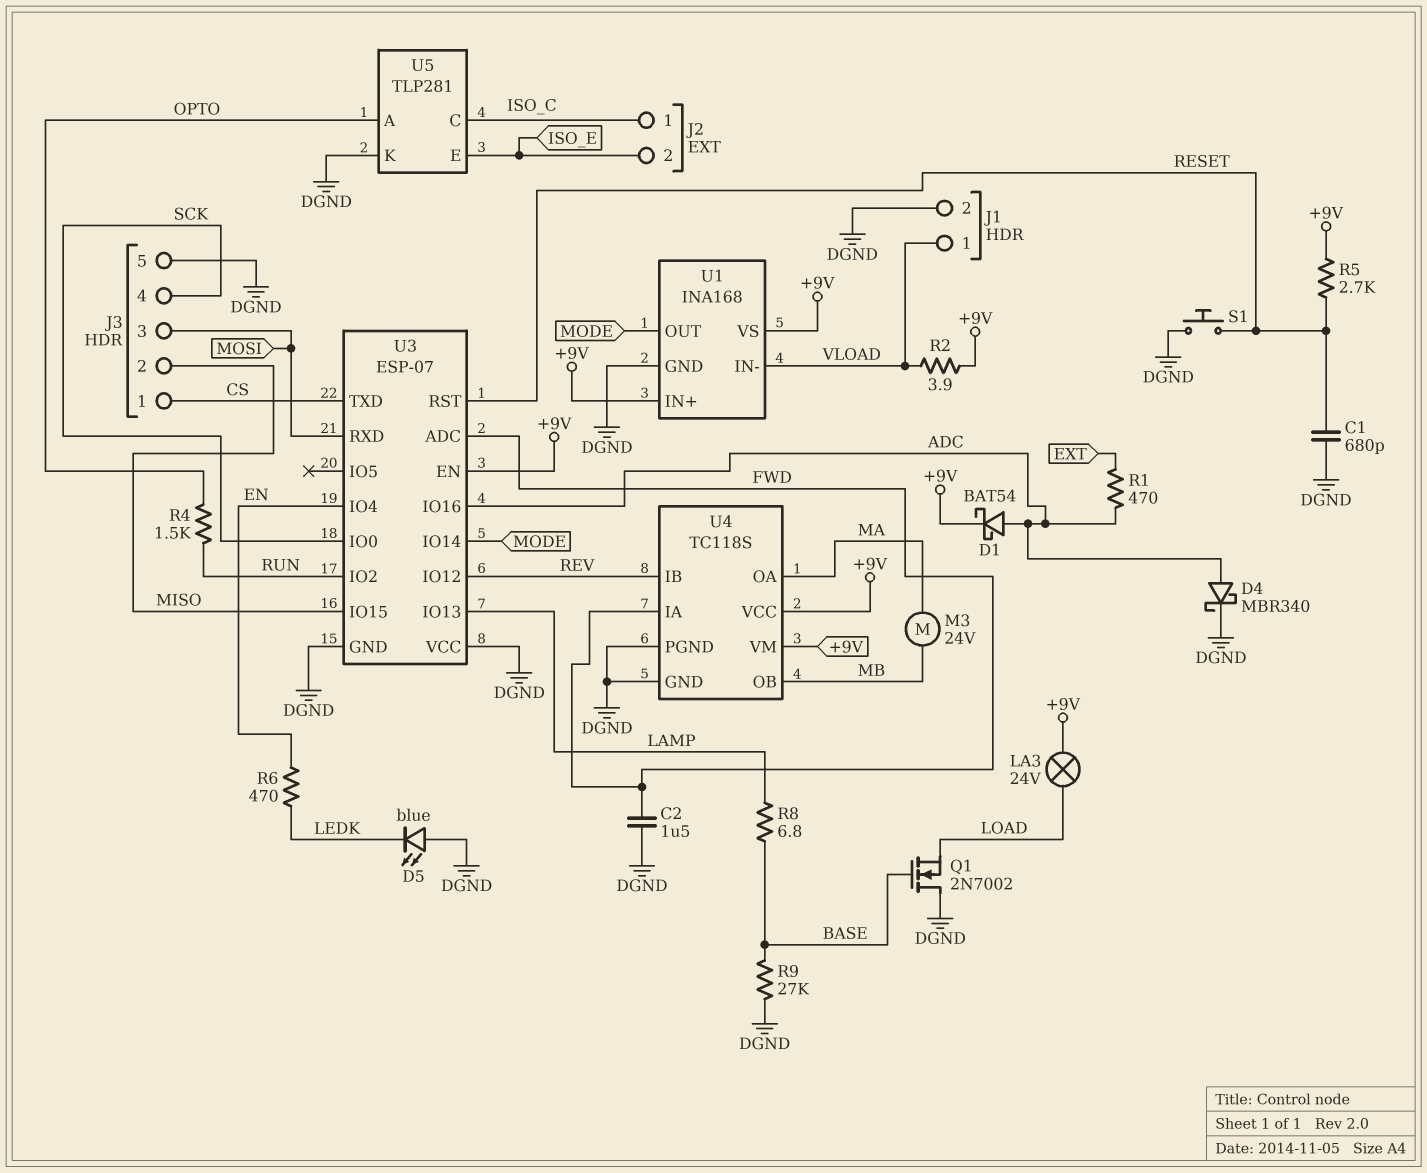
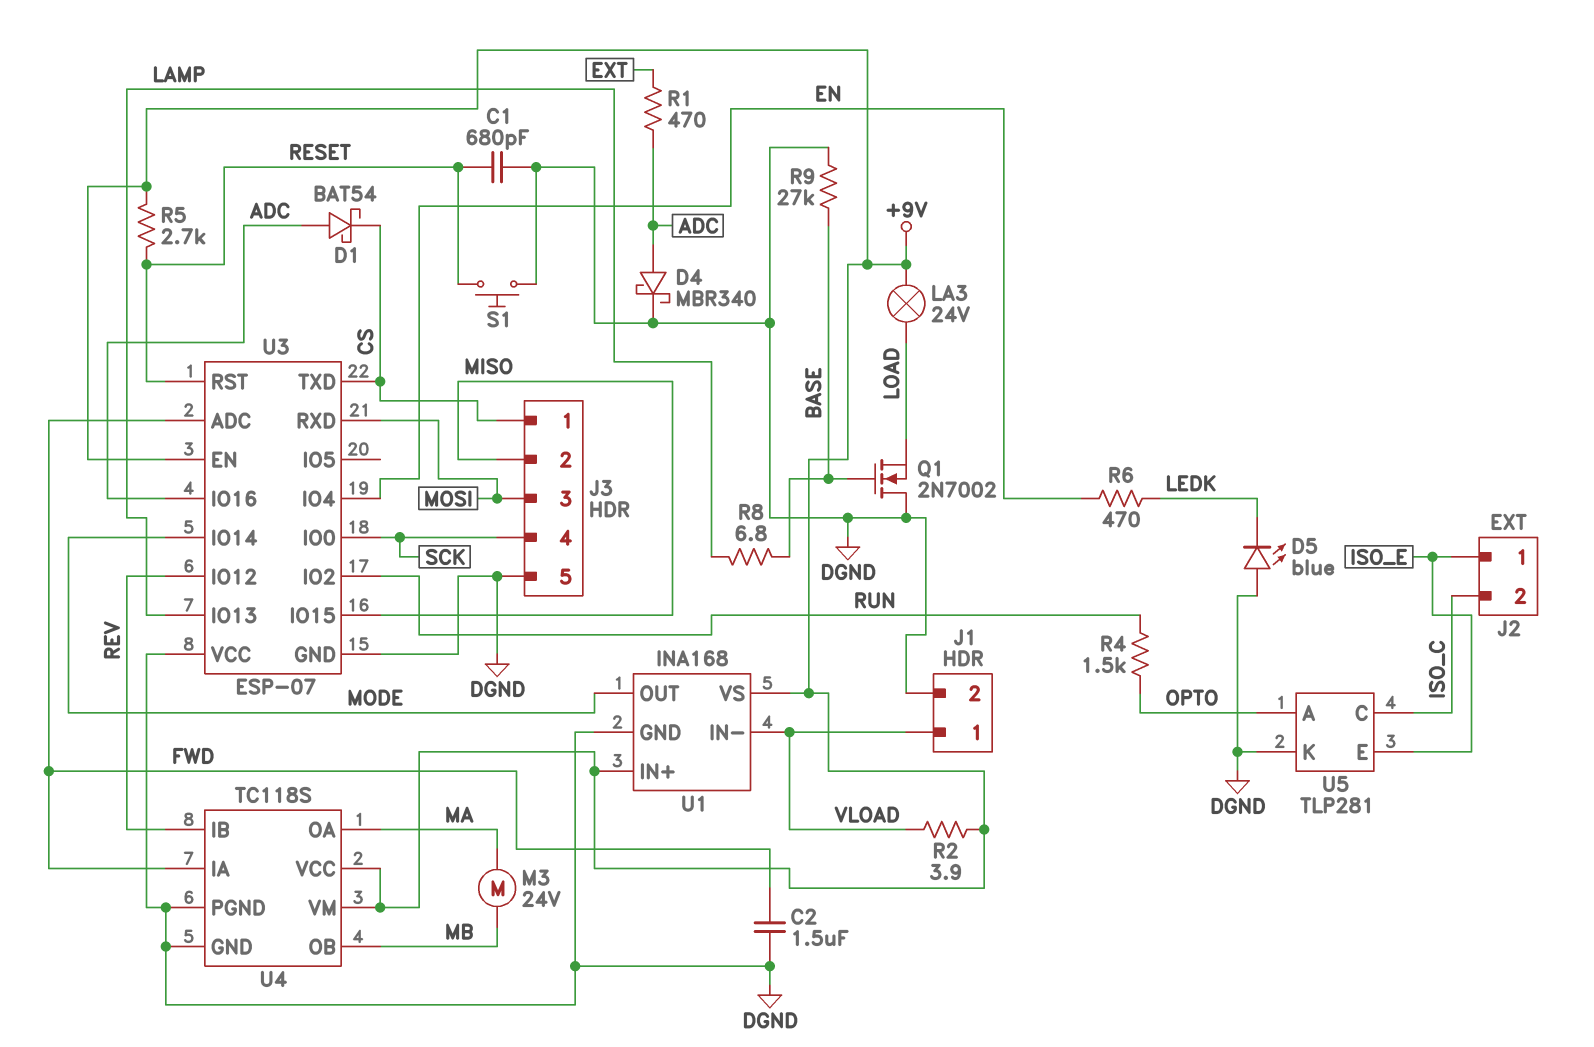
D1: schottky BAT54 (A ADC, K +9V) -> schottky BAT54 (A ADC, K CS)
J2 pin 1: ISO_C -> ISO_E
J2 pin 2: ISO_E -> ISO_C

